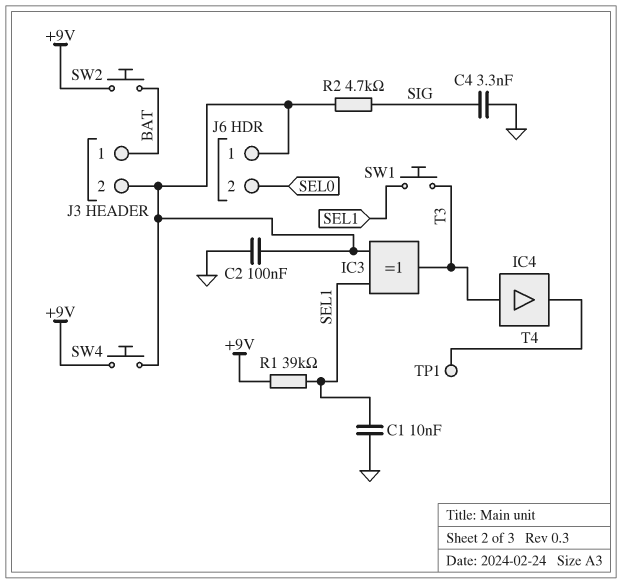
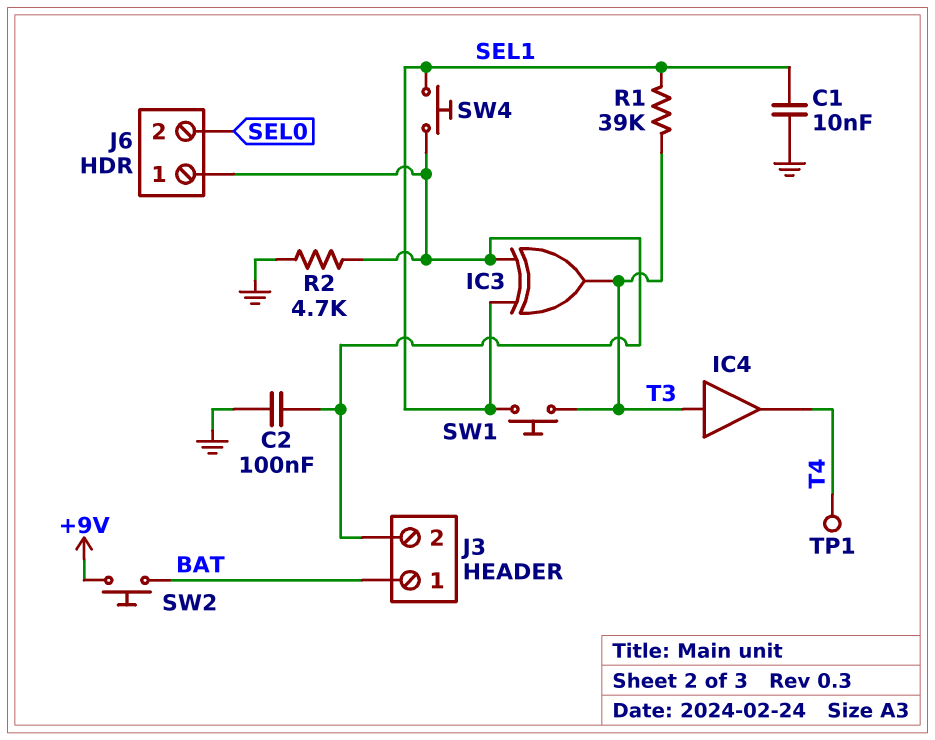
C4: 3.3nF (GND, SIG) -> none
R1: 39k (+9V, SEL1) -> 39k (SEL1, T3)
R2: 4.7k (J3/2, SIG) -> 4.7k (GND, J3/2)
SW4: button (+9V, J3/2) -> button (J3/2, SEL1)

